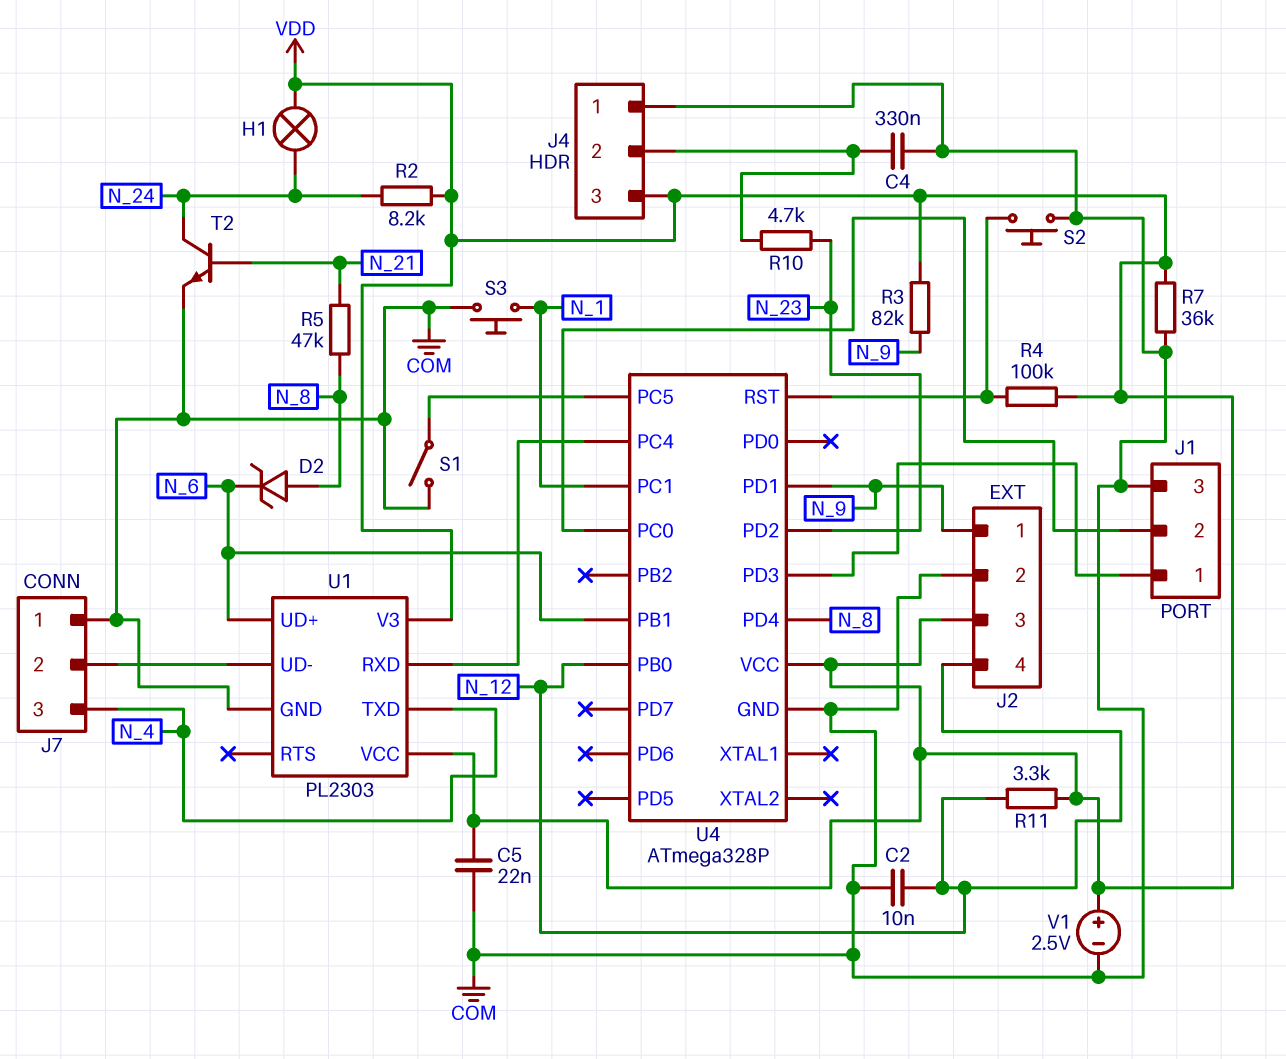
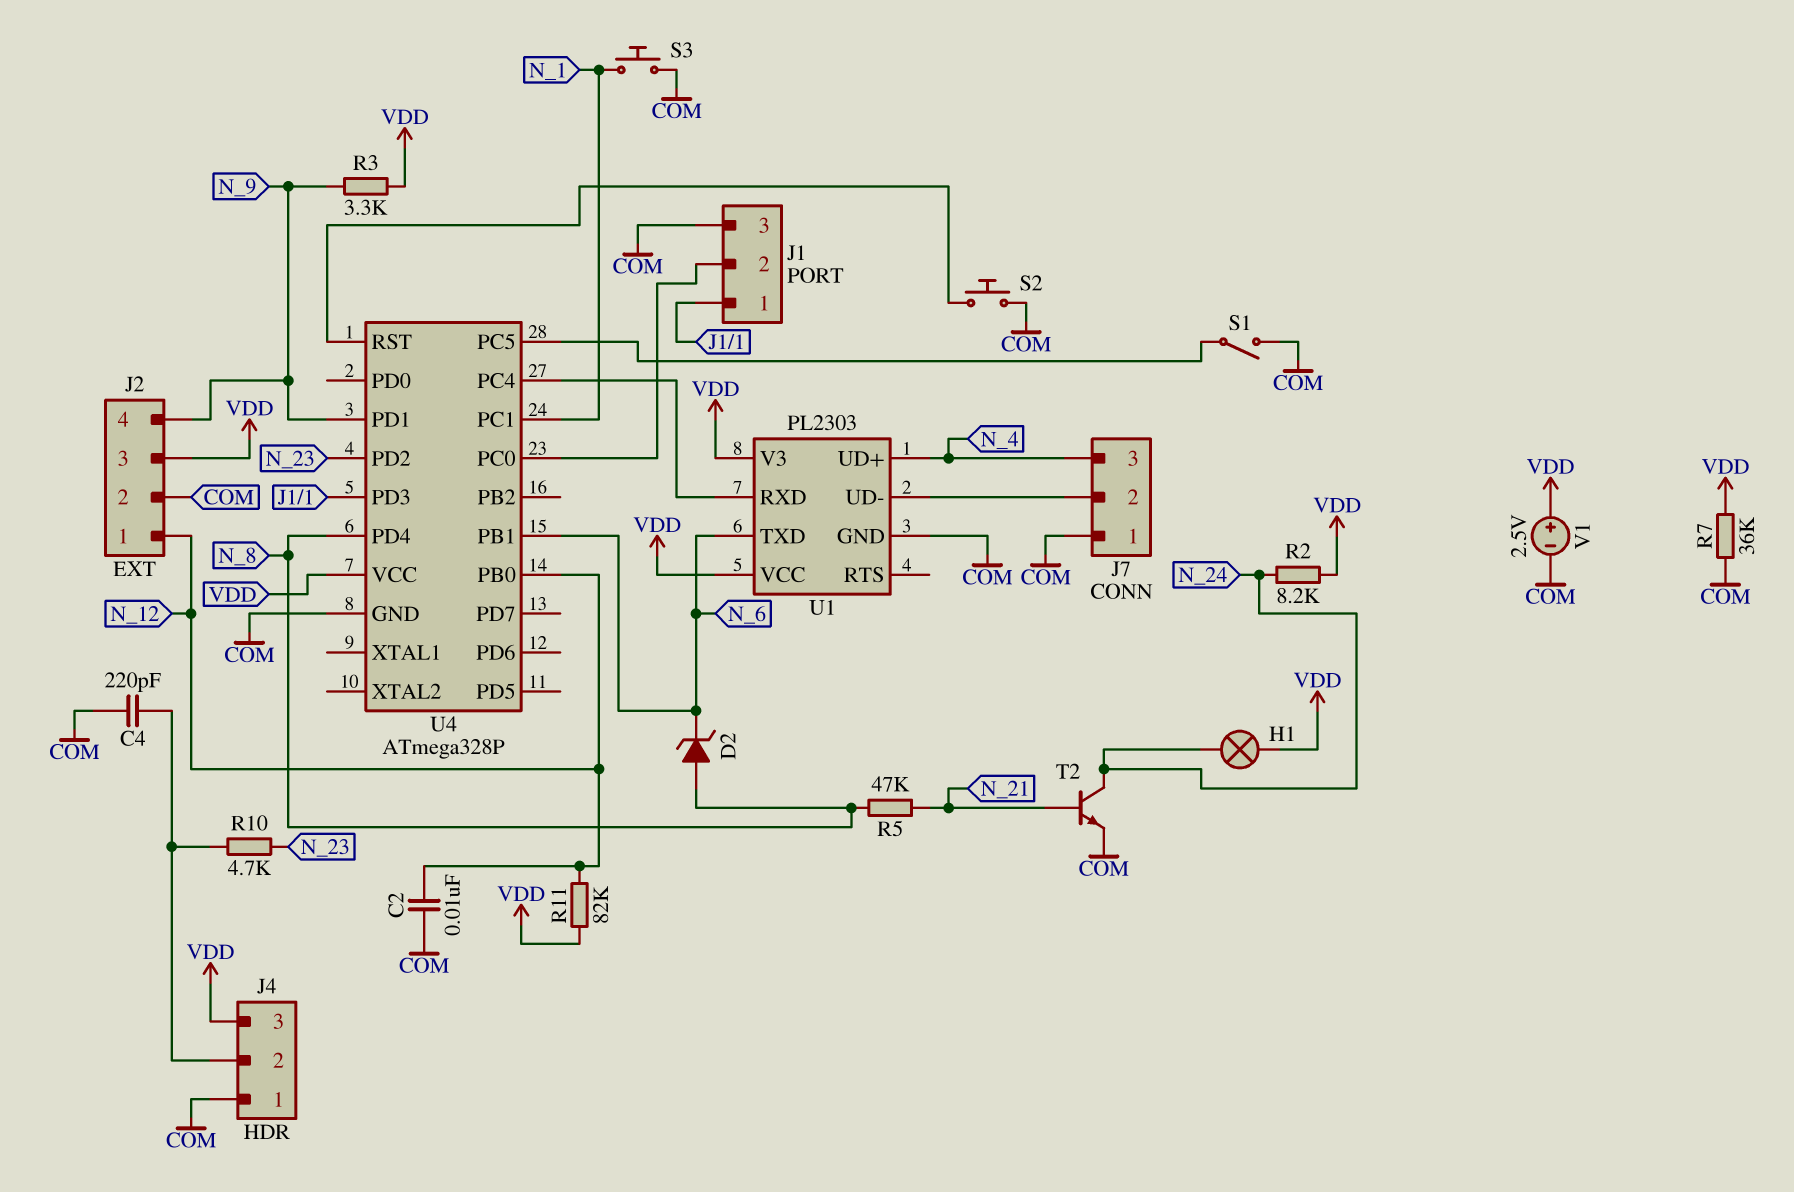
C4: 330nF (COM, J4/2) -> 220pF (COM, J4/2)
C5: 22nF (COM, VDD) -> none
J2 pin 1: N_9 -> N_12
J2 pin 4: N_12 -> N_9
R3: 82k (N_9, VDD) -> 3.3k (N_9, VDD)
R4: 100k (U4/RST, VDD) -> none
R11: 3.3k (N_12, VDD) -> 82k (N_12, VDD)
U1 pin TXD: N_4 -> N_6
U1 pin UD+: N_6 -> N_4

